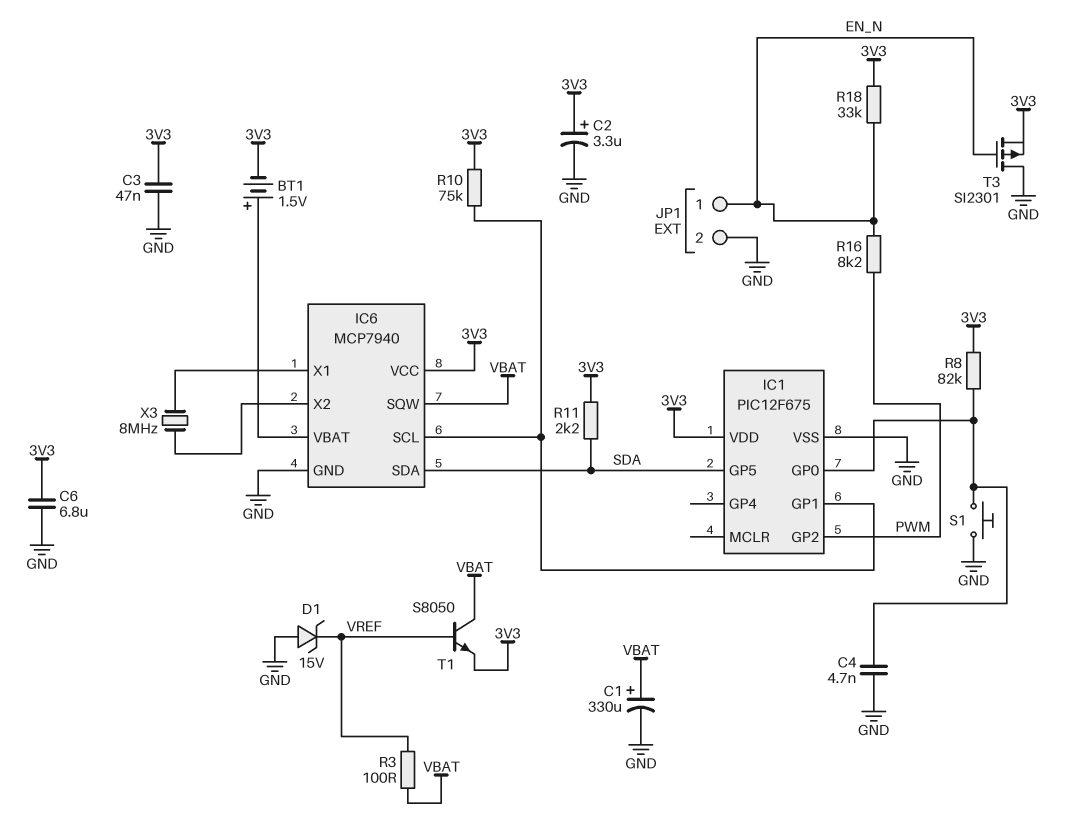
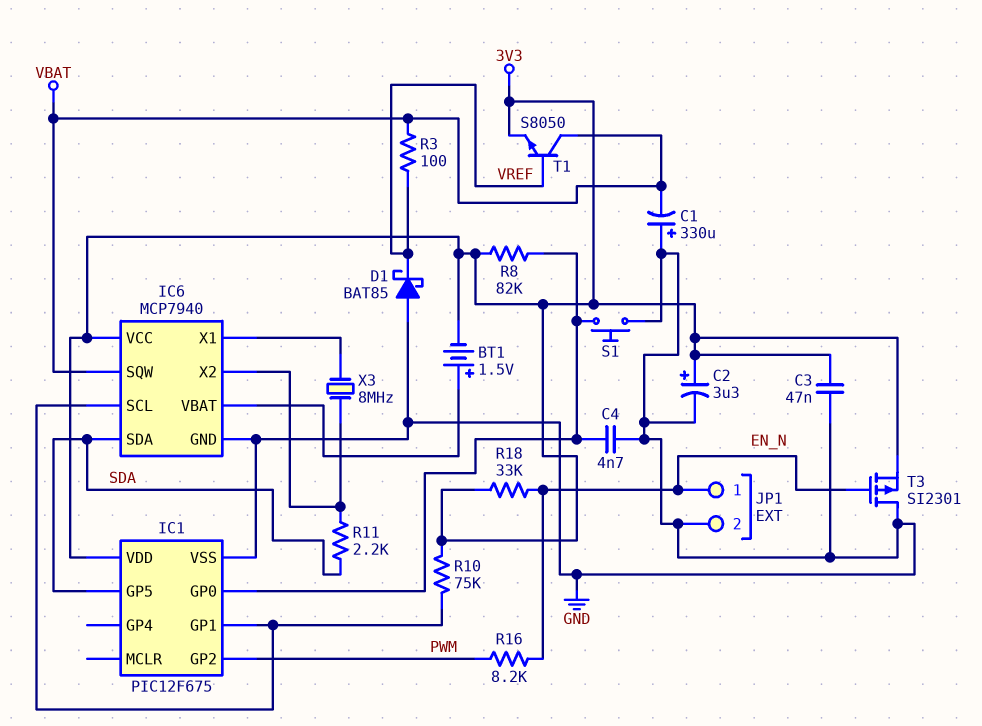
C1: 330uF (plus VBAT, minus GND) -> 330uF (plus GND, minus VBAT)
C6: 6.8uF (3V3, GND) -> none
D1: zener 15V (A GND, K VREF) -> schottky BAT85 (A GND, K VREF)
R11: 2.2k (3V3, SDA) -> 2.2k (IC6/X2, SDA)

